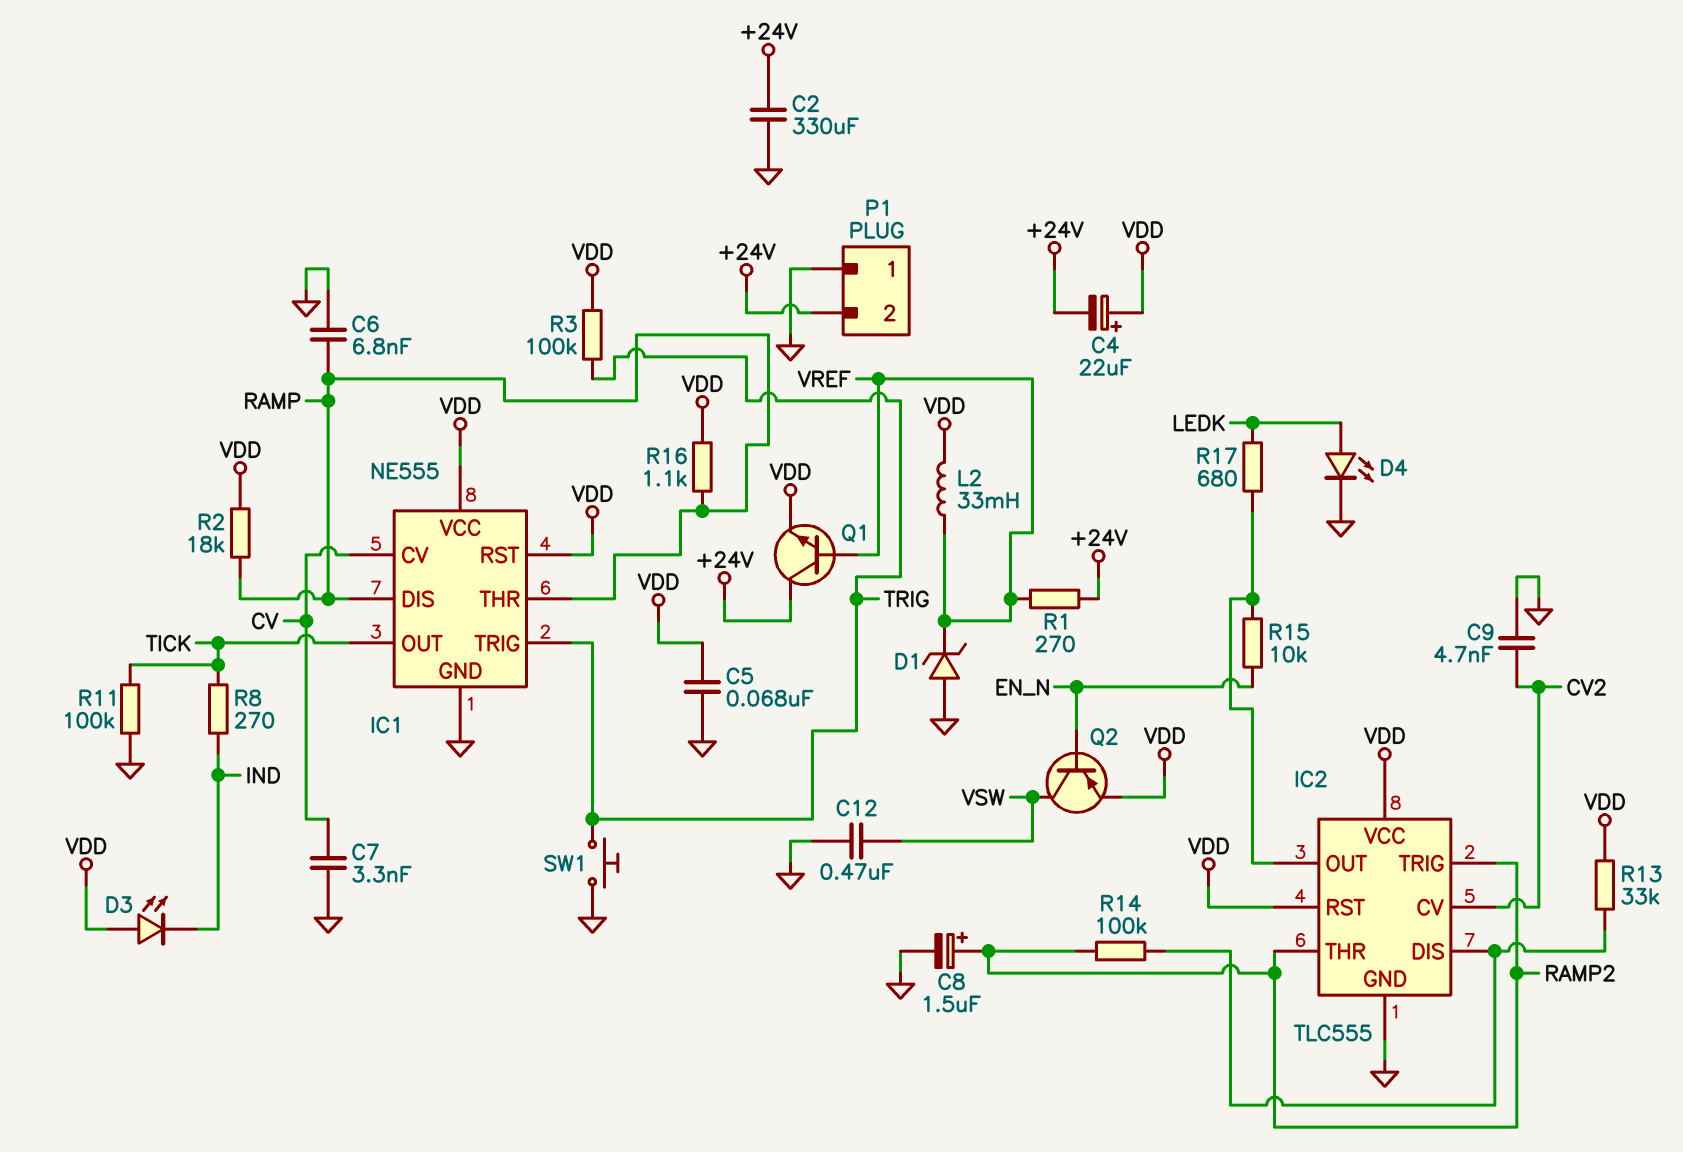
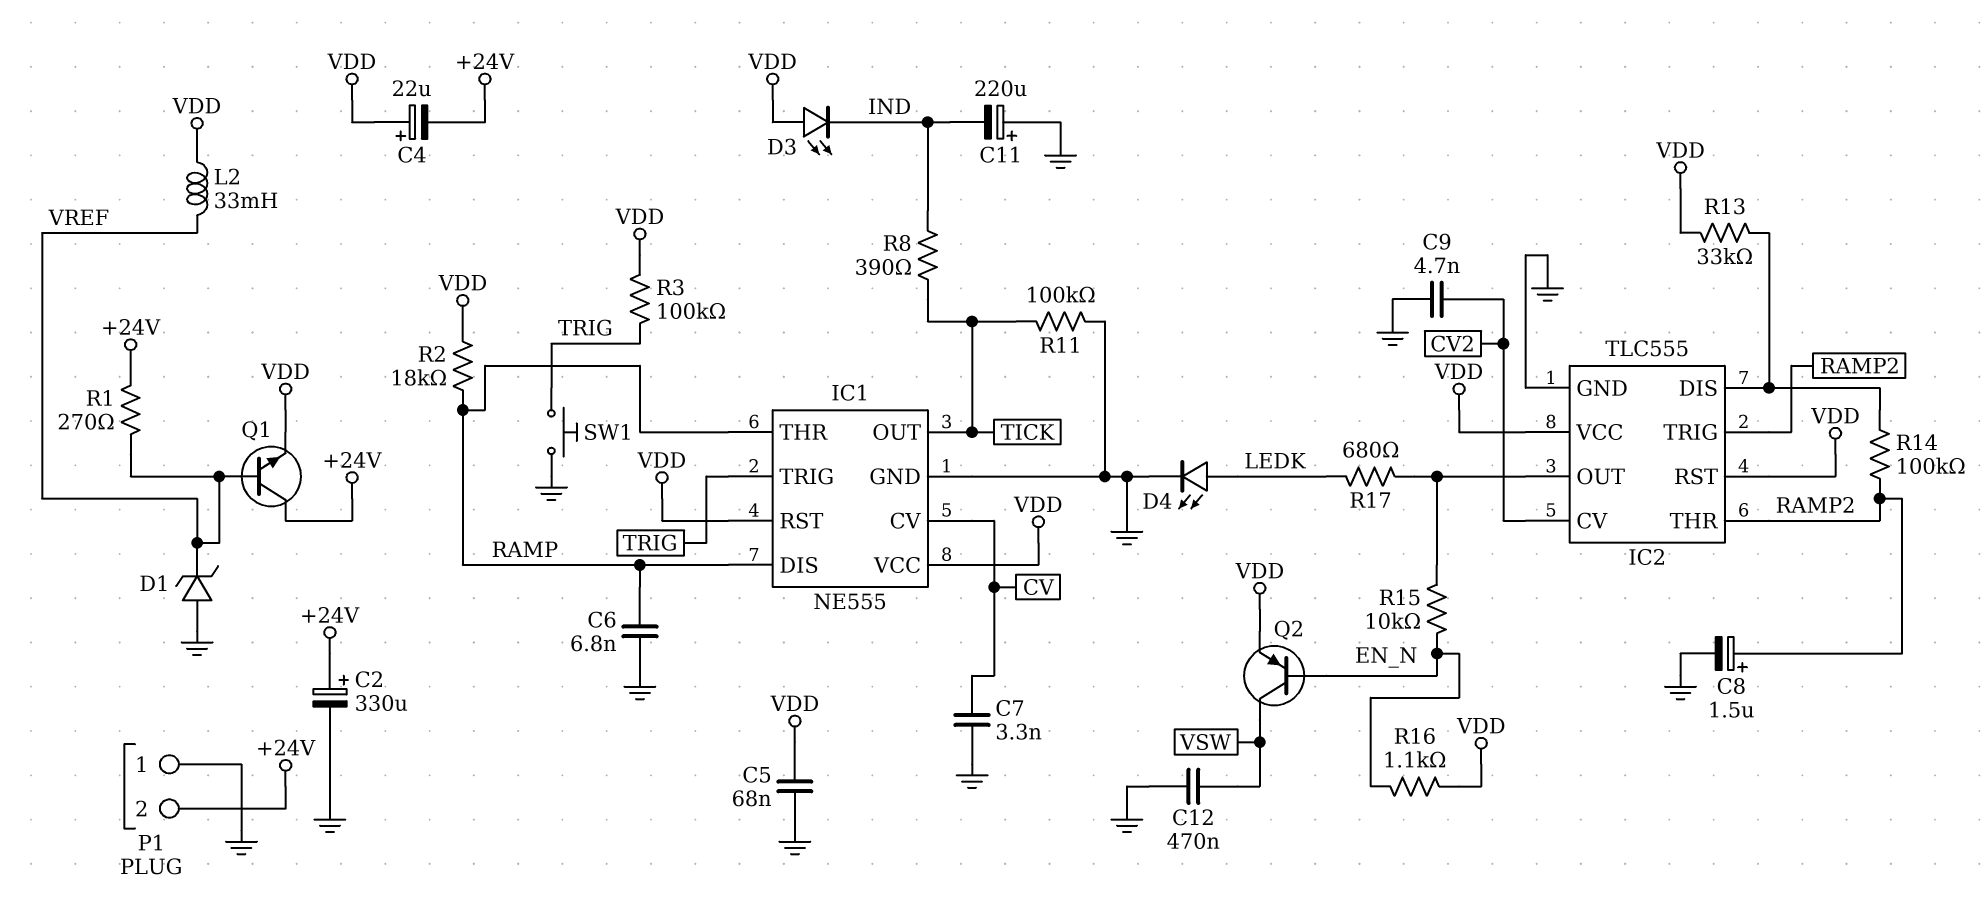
C2: 330uF (+24V, GND) -> 330uF (plus +24V, minus GND)
C11: none -> 220uF (plus GND, minus IND)
R8: 270 (IND, TICK) -> 390 (IND, TICK)
R16: 1.1k (RAMP, VDD) -> 1.1k (EN_N, VDD)

